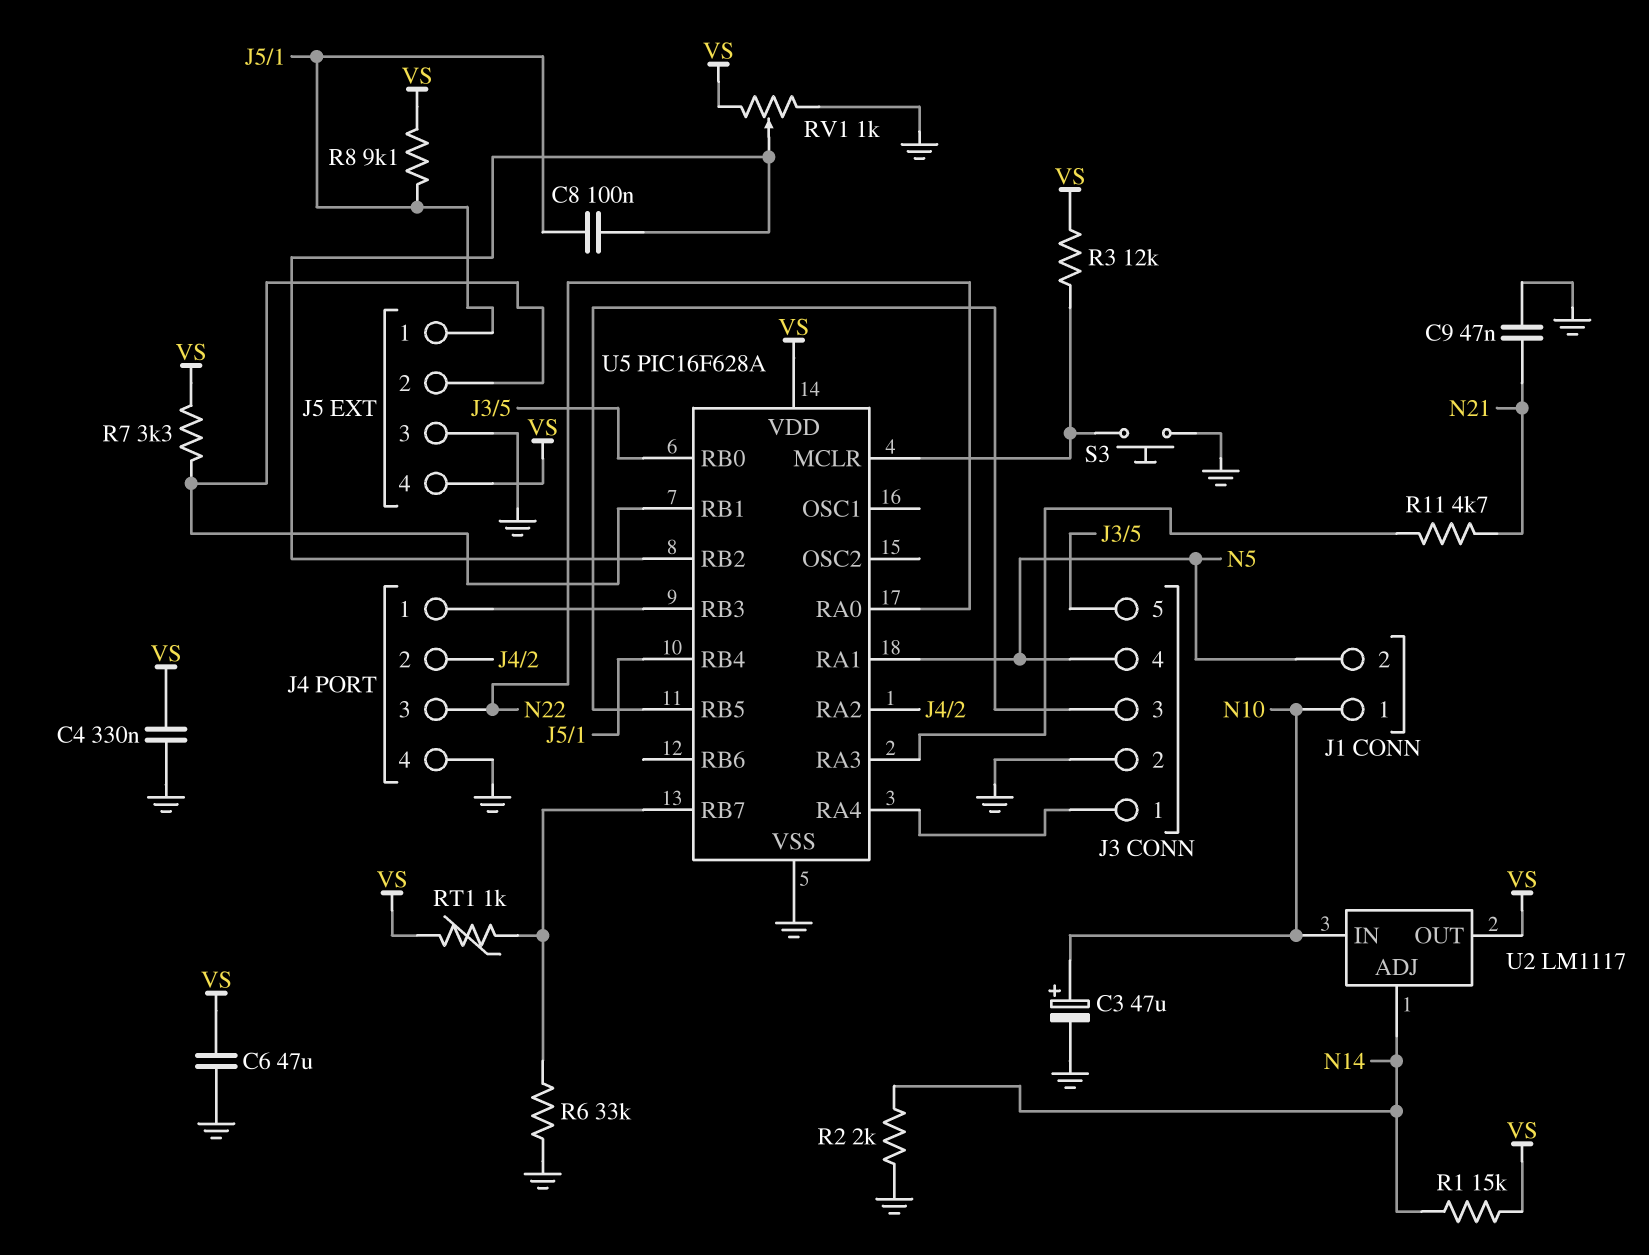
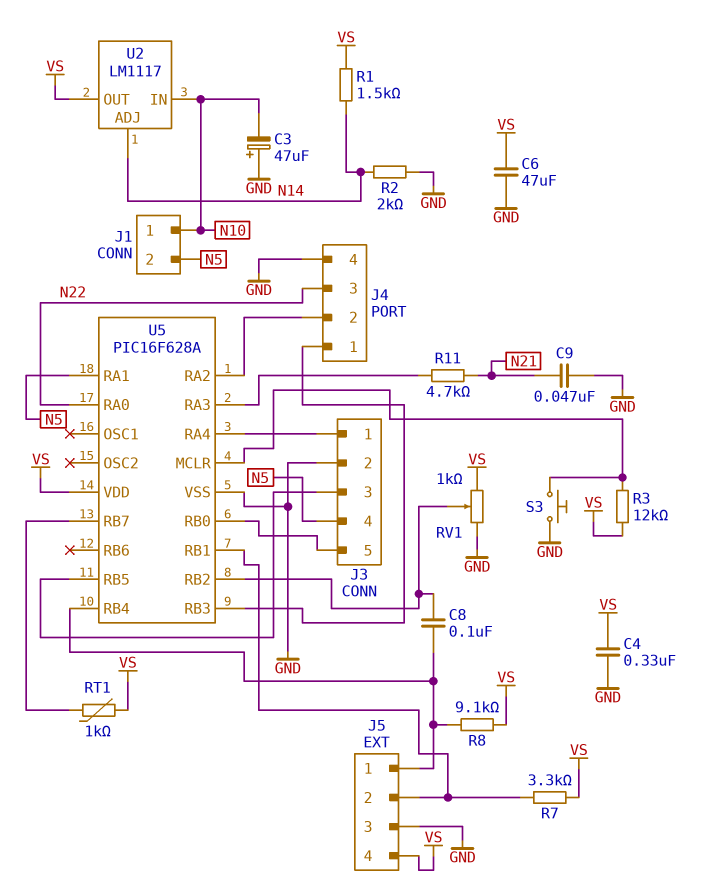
C3: 47uF (plus N10, minus GND) -> 47uF (plus GND, minus N10)
R1: 15k (N14, VS) -> 1.5k (N14, VS)
R6: 33k (GND, U5/RB7) -> none

